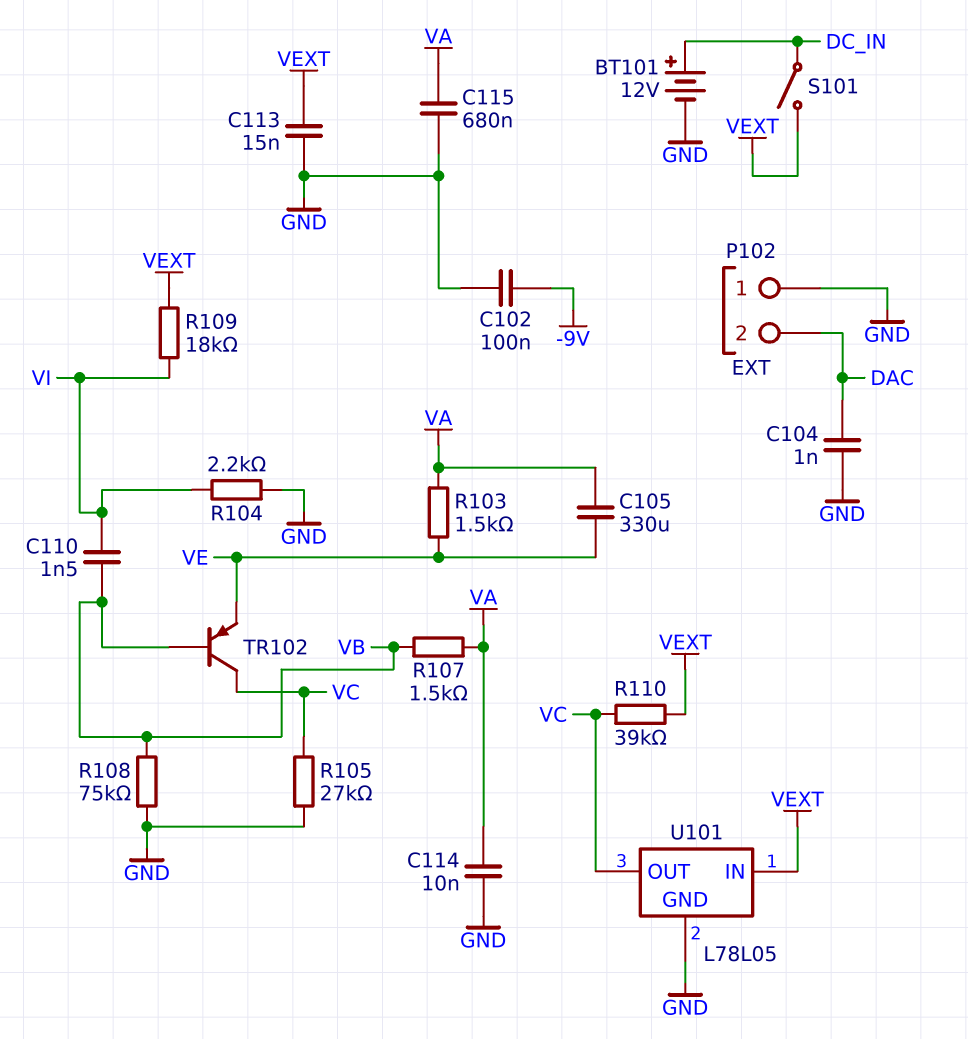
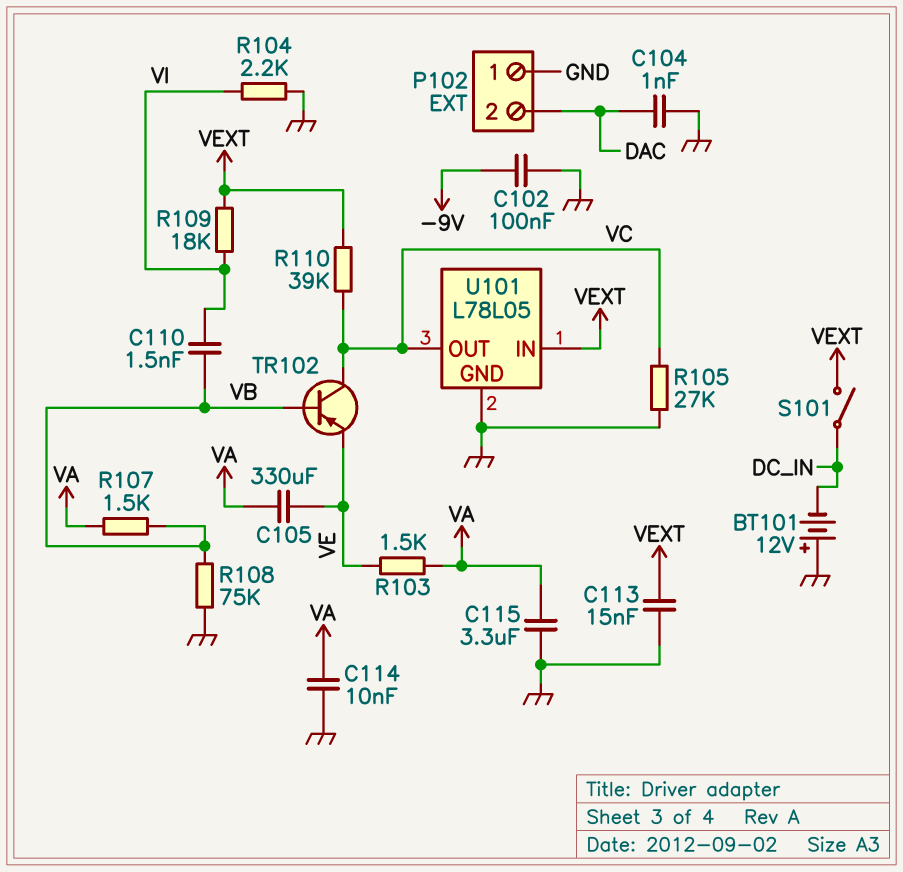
BT101: 12V (plus DC_IN, minus GND) -> 12V (plus GND, minus DC_IN)
C115: 680nF (GND, VA) -> 3.3uF (GND, VA)

